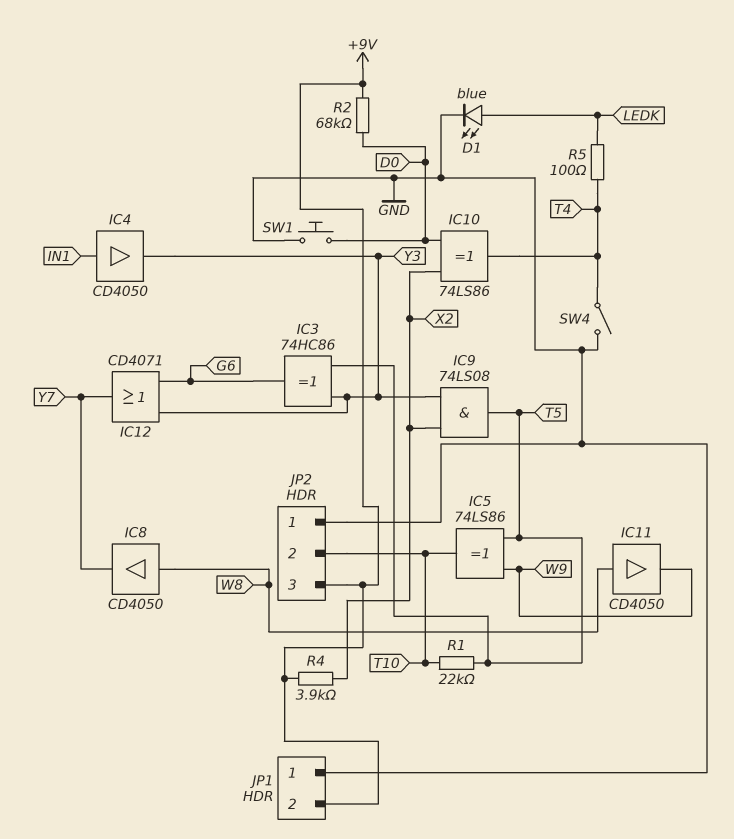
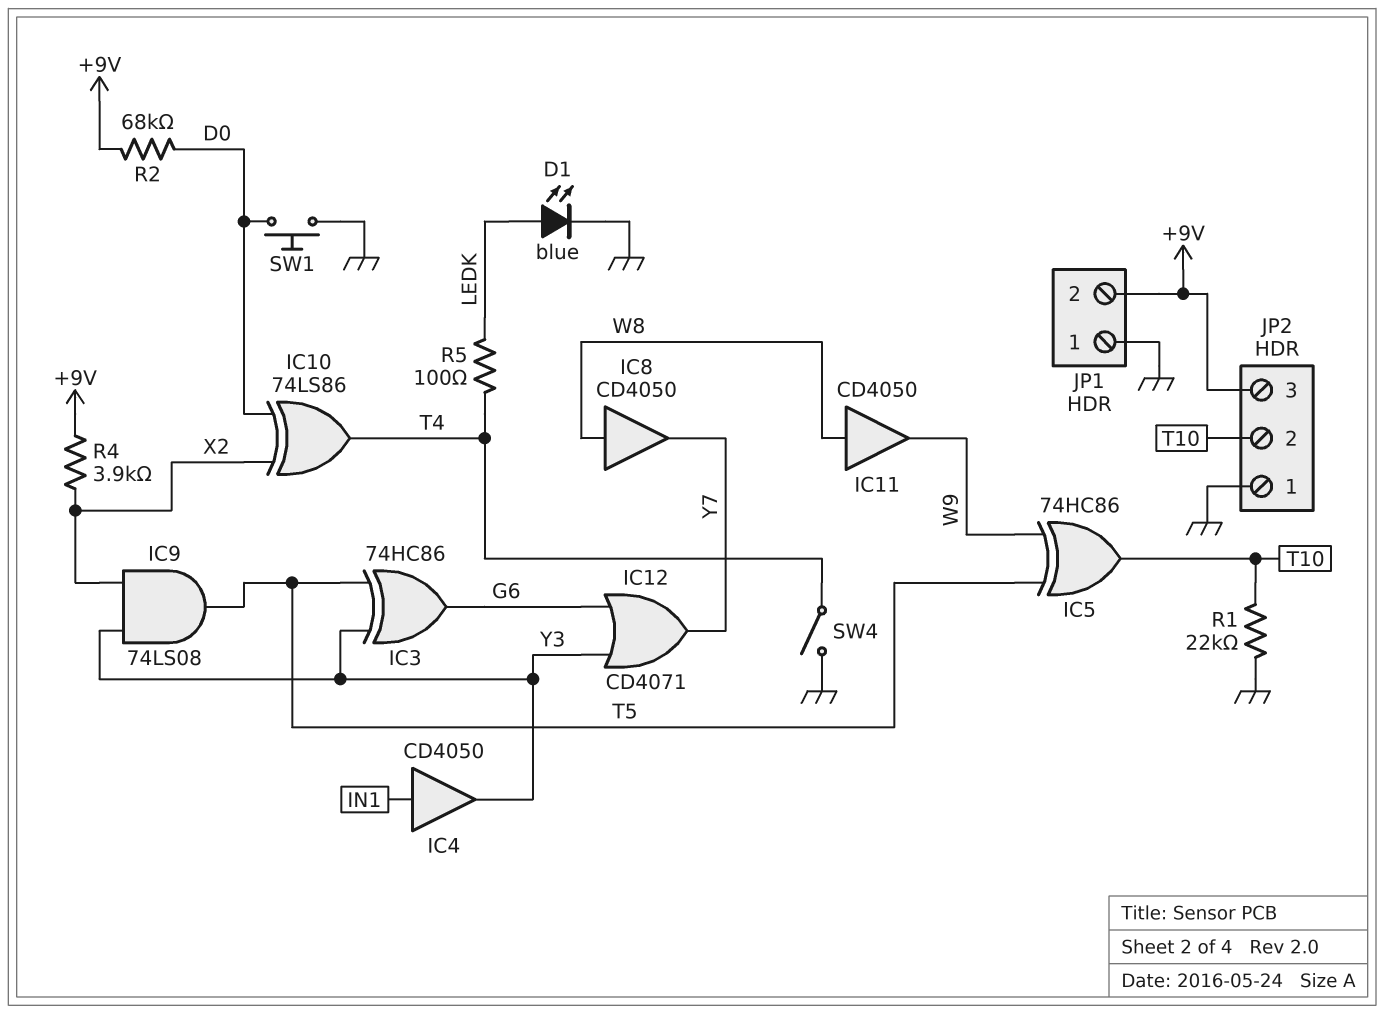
IC5: XOR 74LS86 (in T5, in W9, out T10) -> XOR 74HC86 (in T5, in W9, out T10)
R1: 22k (T5, T10) -> 22k (GND, T10)

